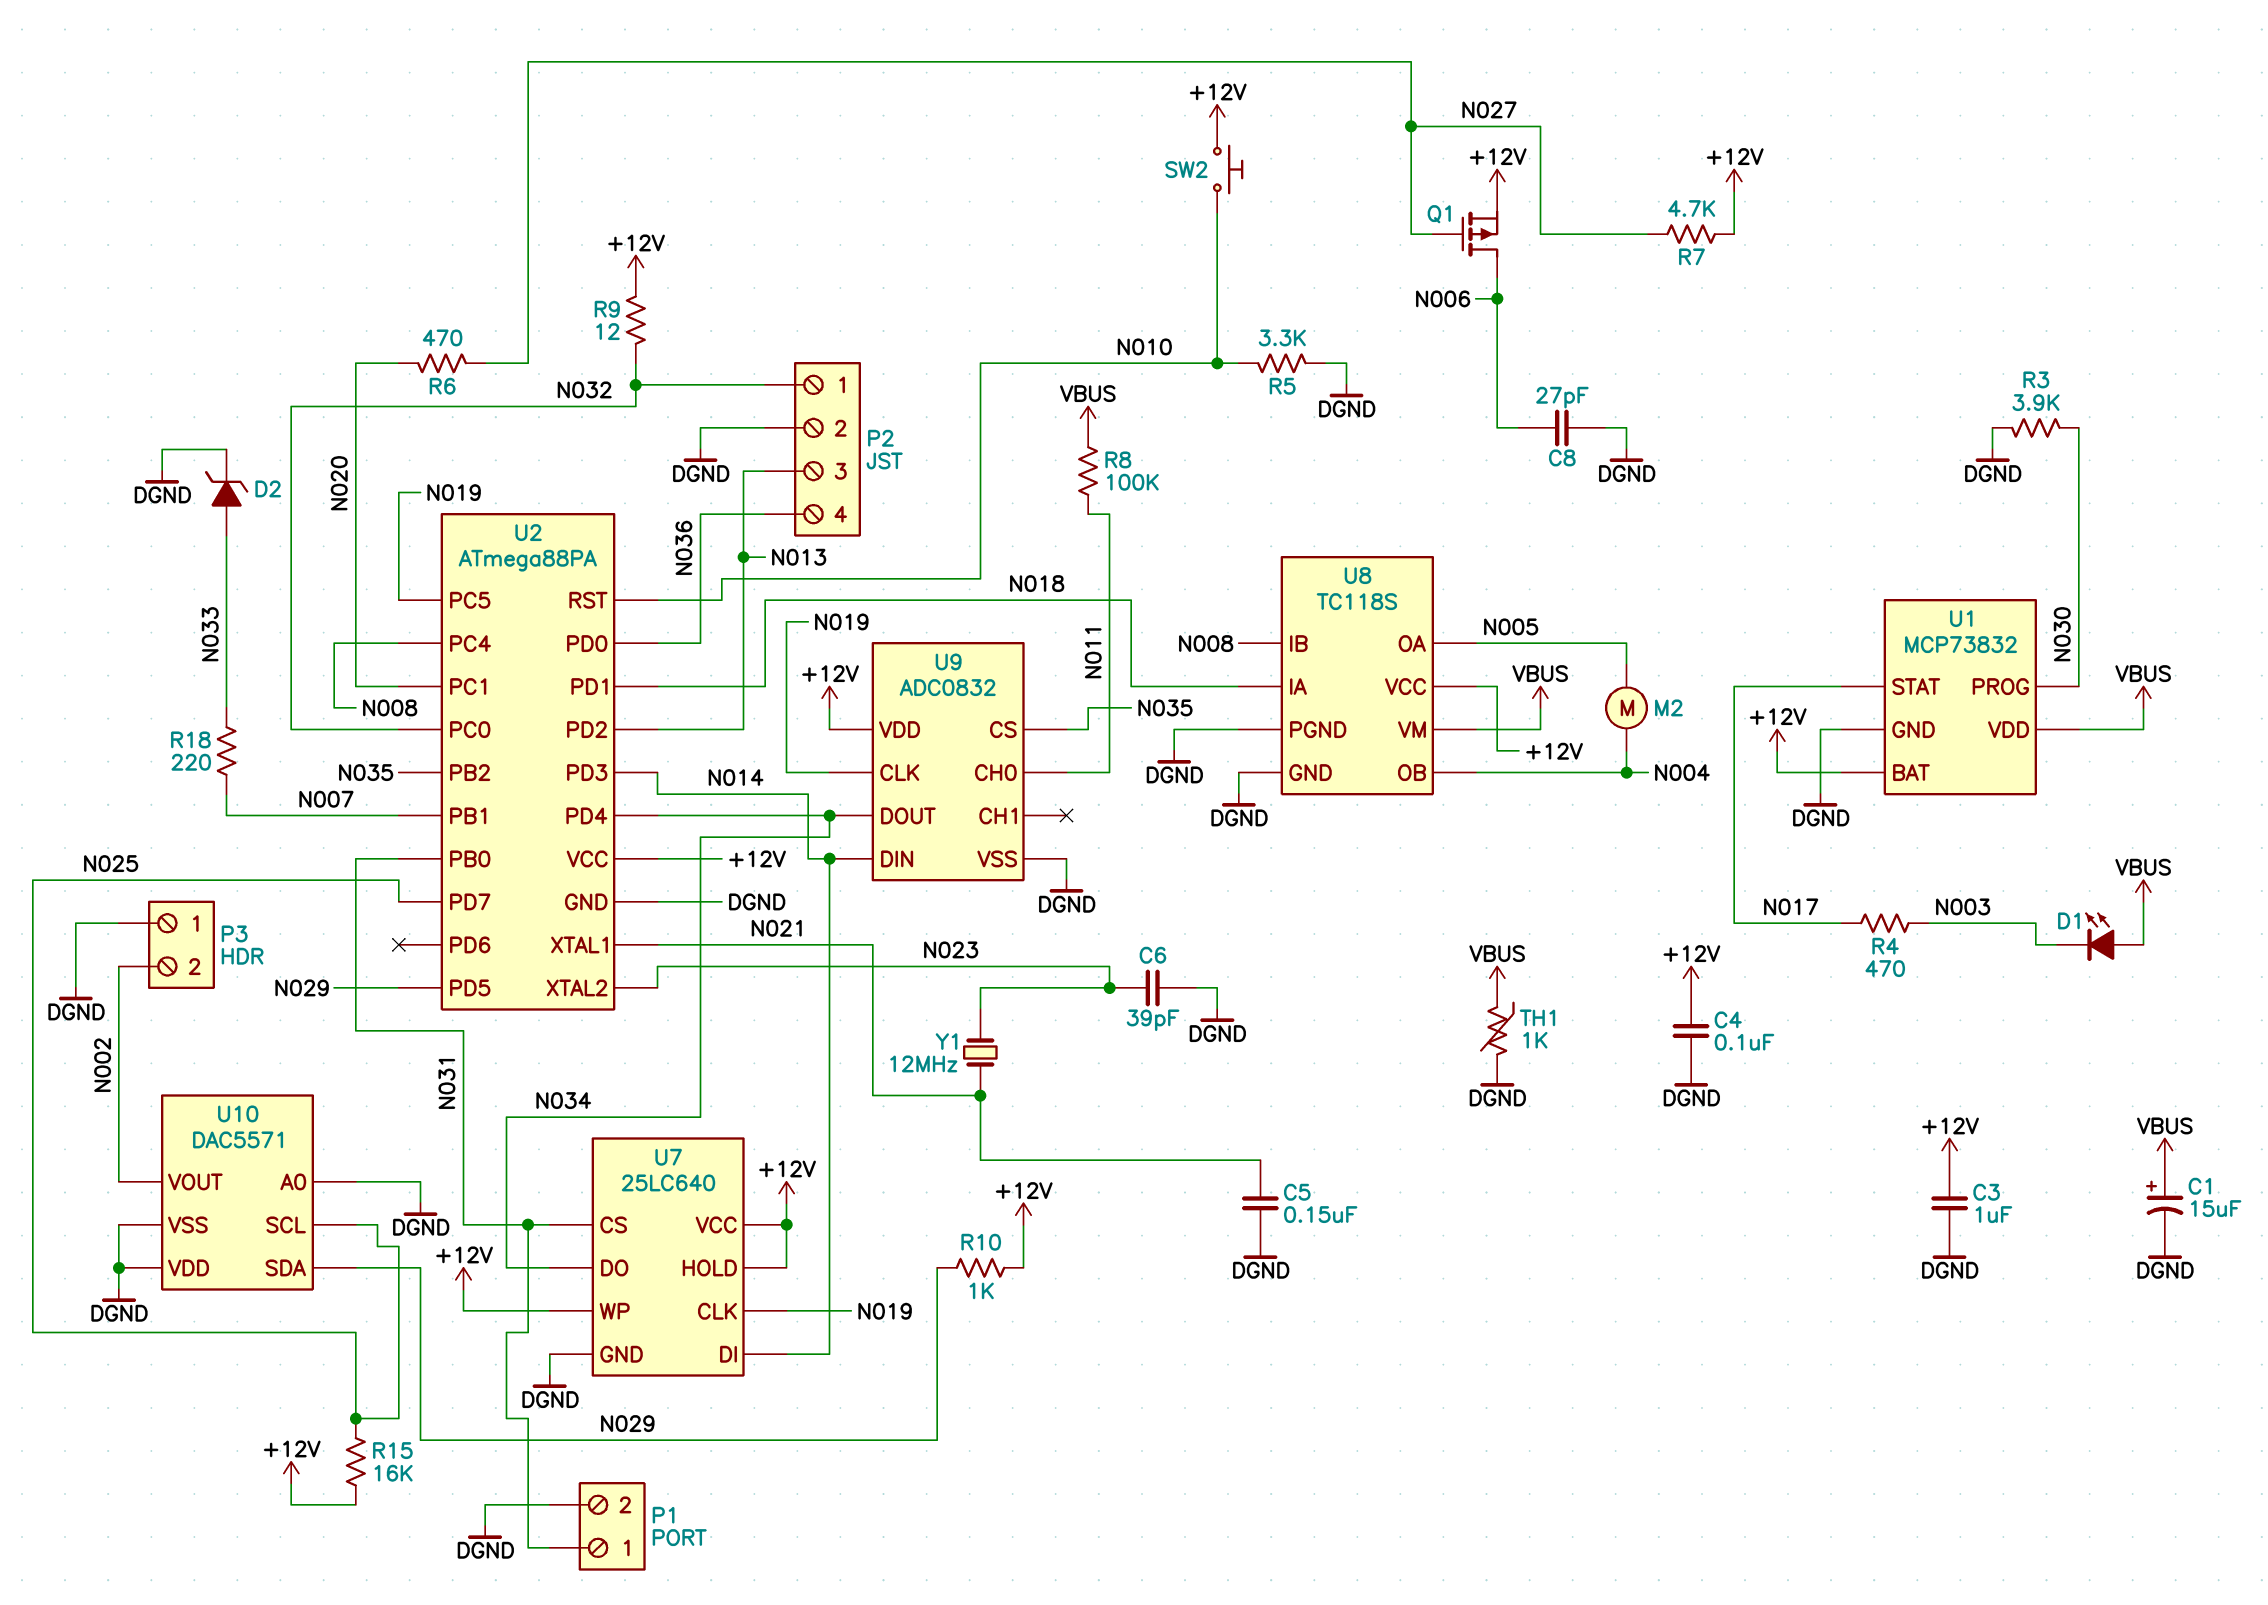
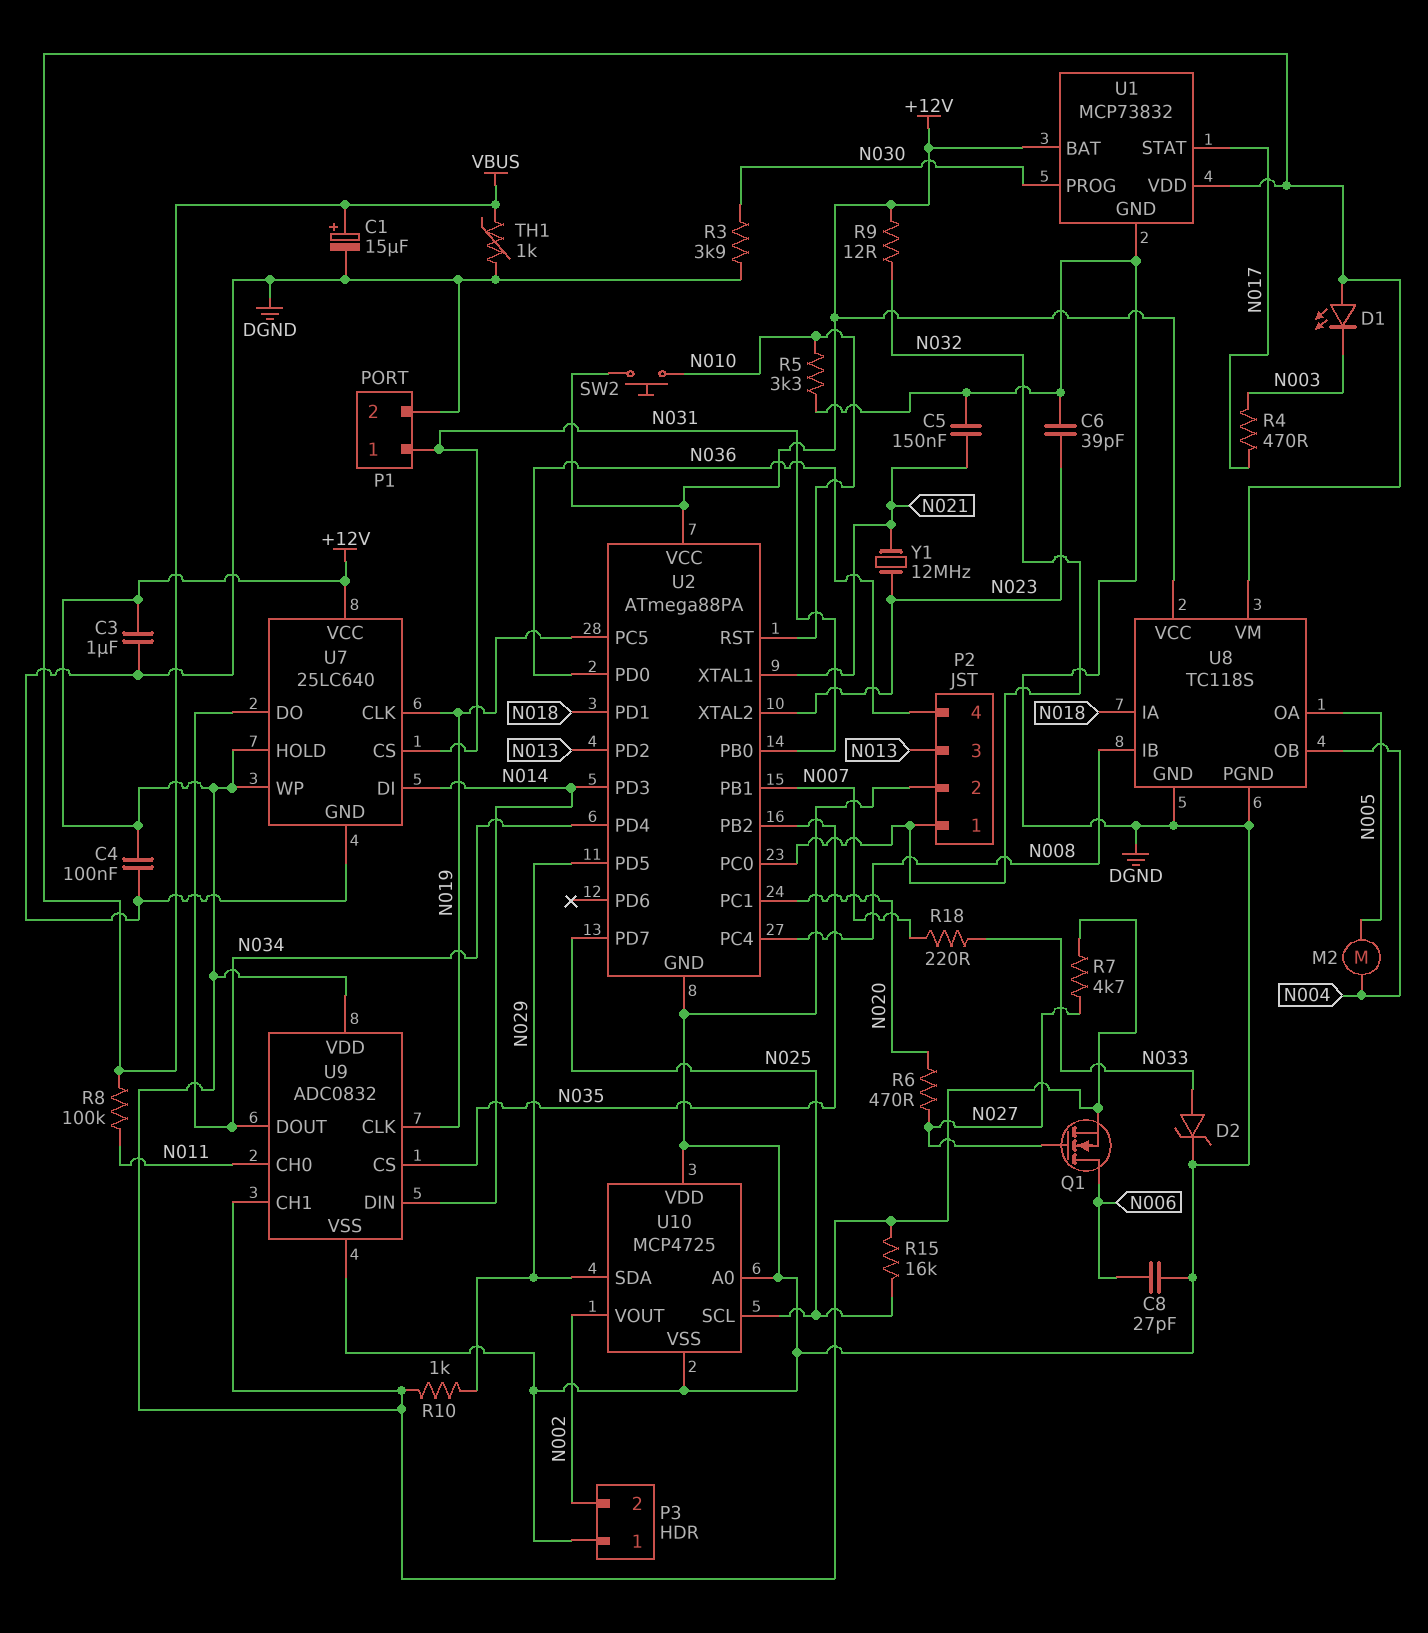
Q1: PMOS (G N027, D N006, S +12V) -> NMOS (G N027, D N006, S +12V)
U9 pin CH1: none -> +12V
U10: DAC5571 -> MCP4725

